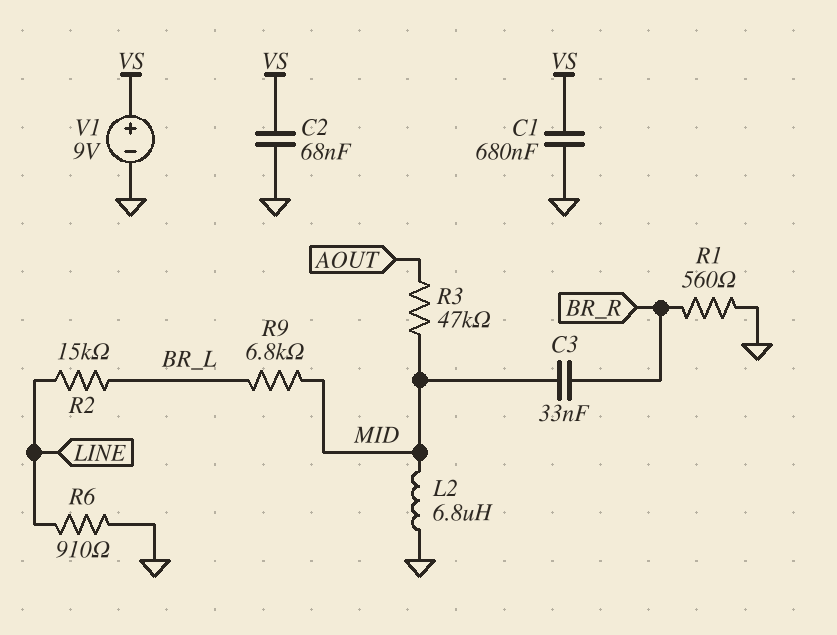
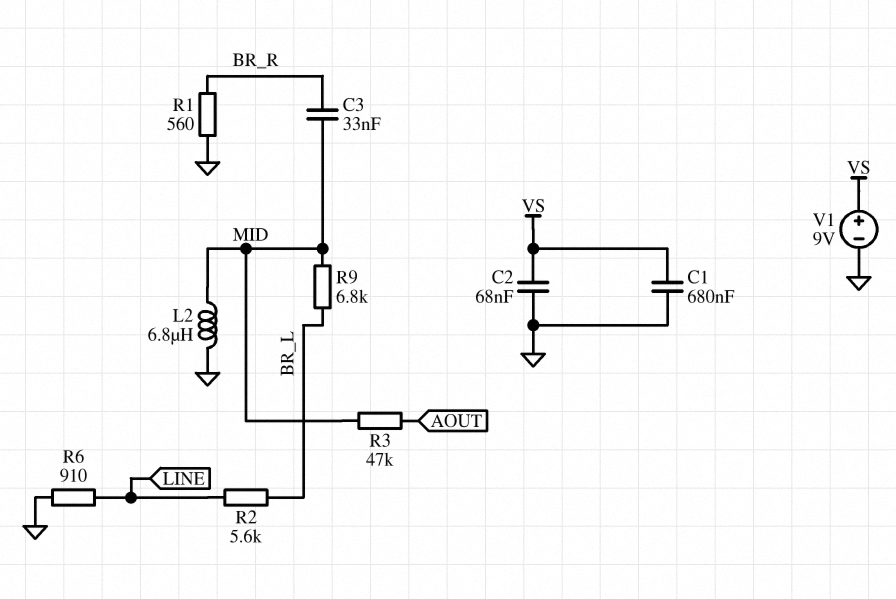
R2: 15k (BR_L, LINE) -> 5.6k (BR_L, LINE)

